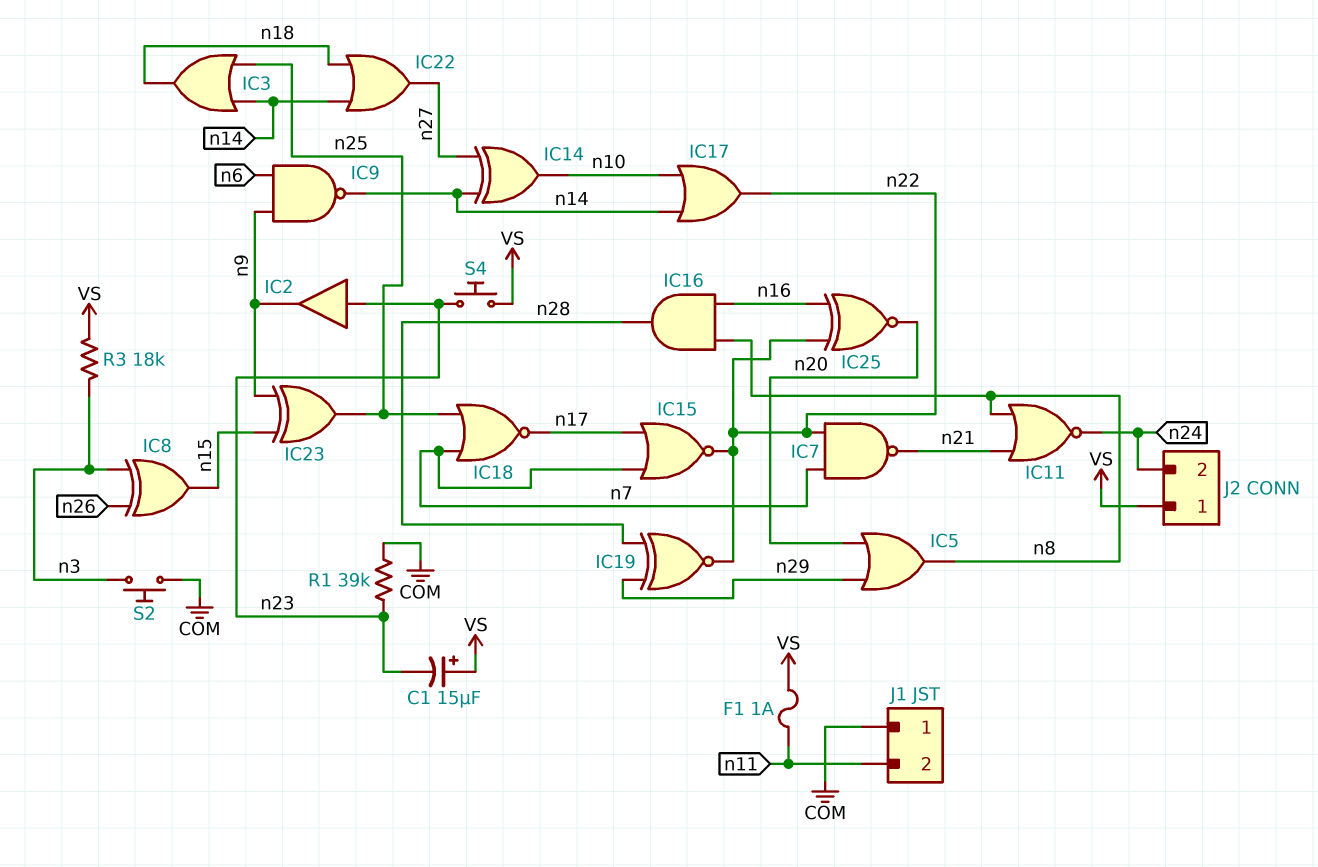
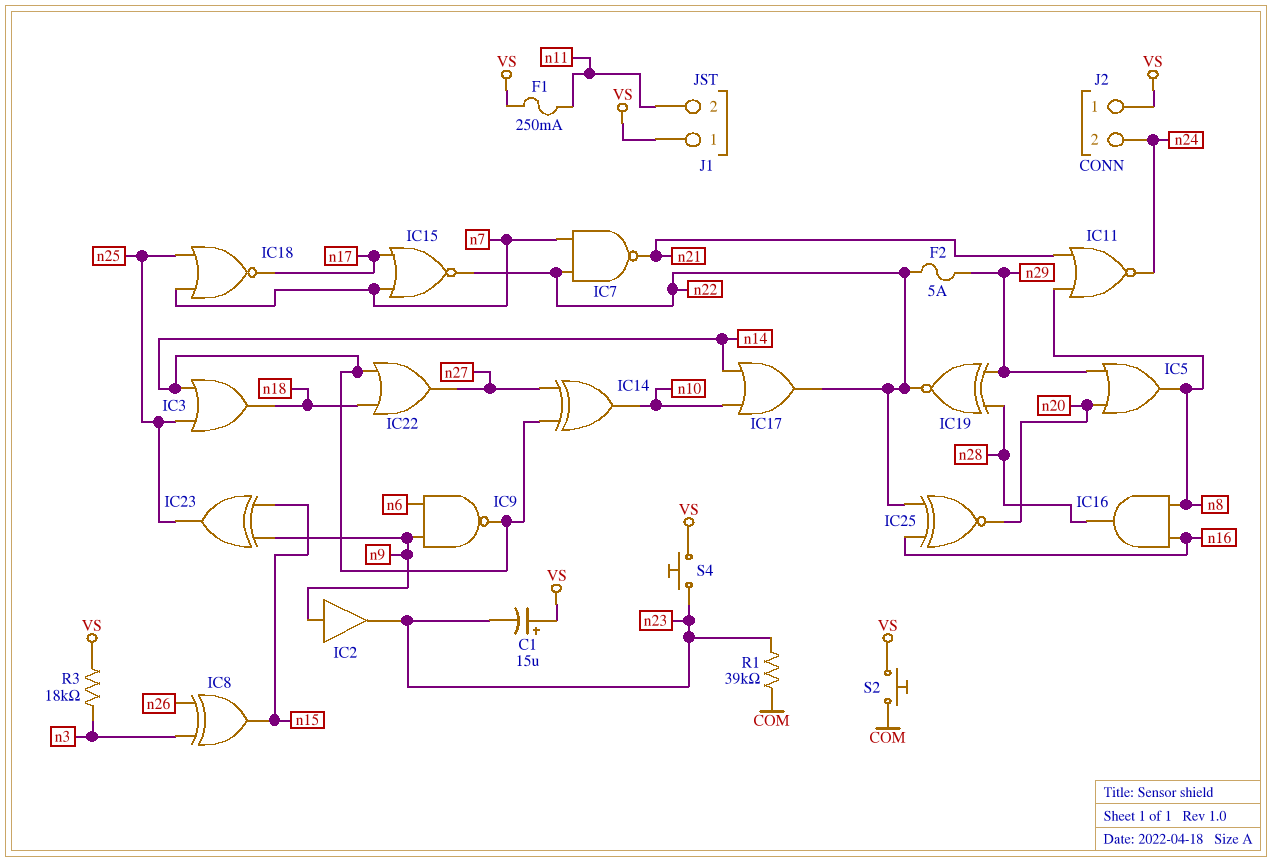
F1: 1A (VS, n11) -> 250mA (VS, n11)
F2: none -> 5A (n22, n29)
IC2: buffer (in n23, out n9) -> buffer (in n9, out n23)
J1 pin 1: COM -> VS
S2: button (COM, n3) -> button (COM, VS)

